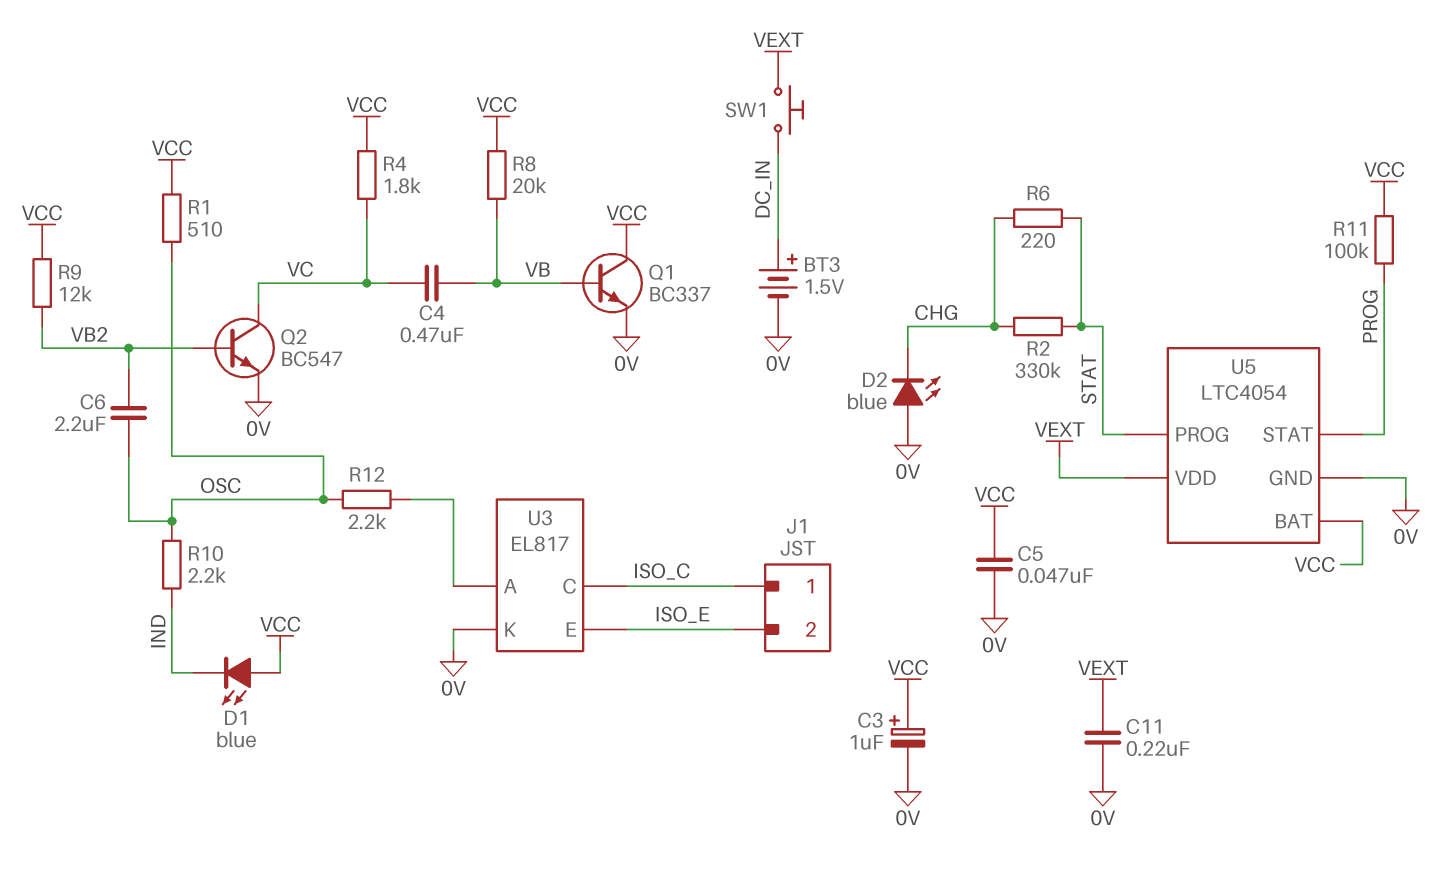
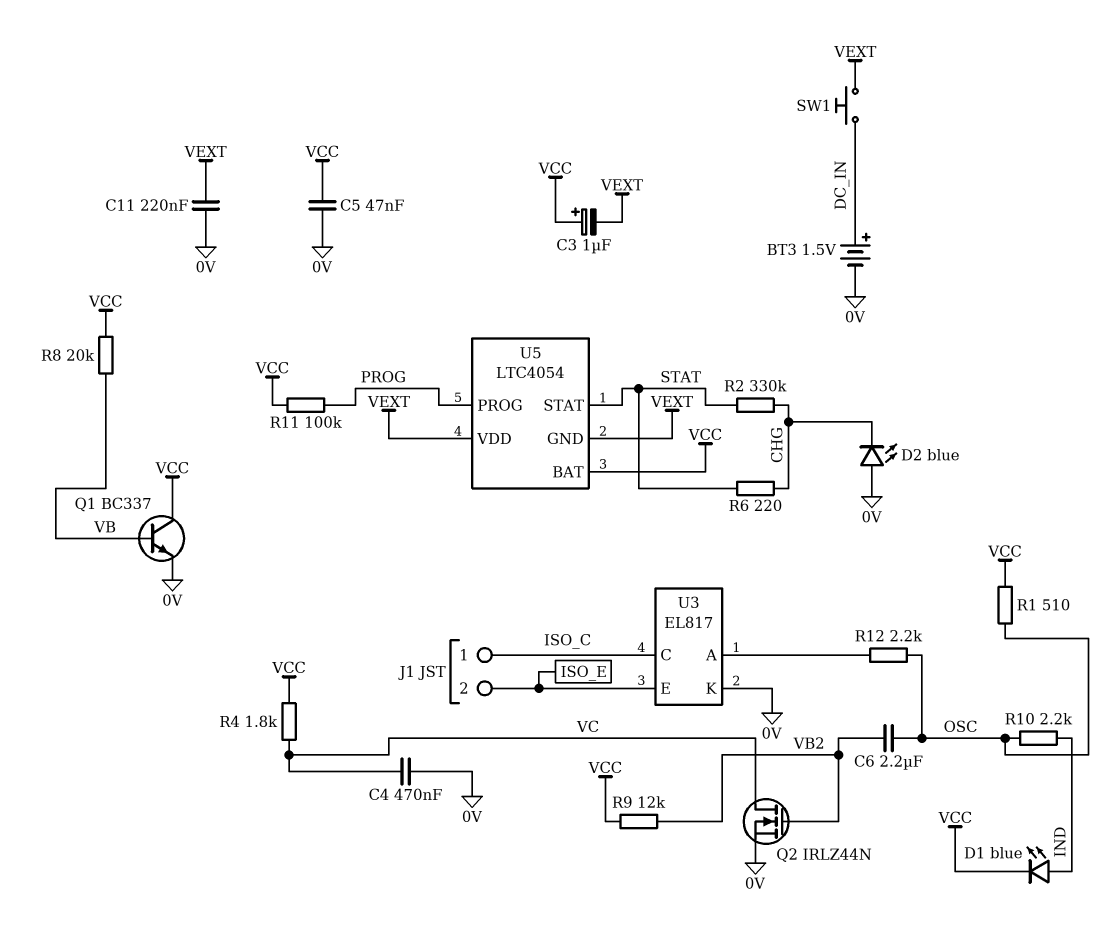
C3: 1uF (plus VCC, minus 0V) -> 1uF (plus VCC, minus VEXT)
C4: 470nF (VB, VC) -> 470nF (0V, VC)
D1: LED blue (A VCC, K IND) -> LED blue (A IND, K VCC)
Q2: NPN BC547 (B VB2, C VC, E 0V) -> NMOS IRLZ44N (G VB2, D VC, S 0V)
U5 pin GND: 0V -> VEXT
U5 pin PROG: STAT -> PROG
U5 pin STAT: PROG -> STAT

